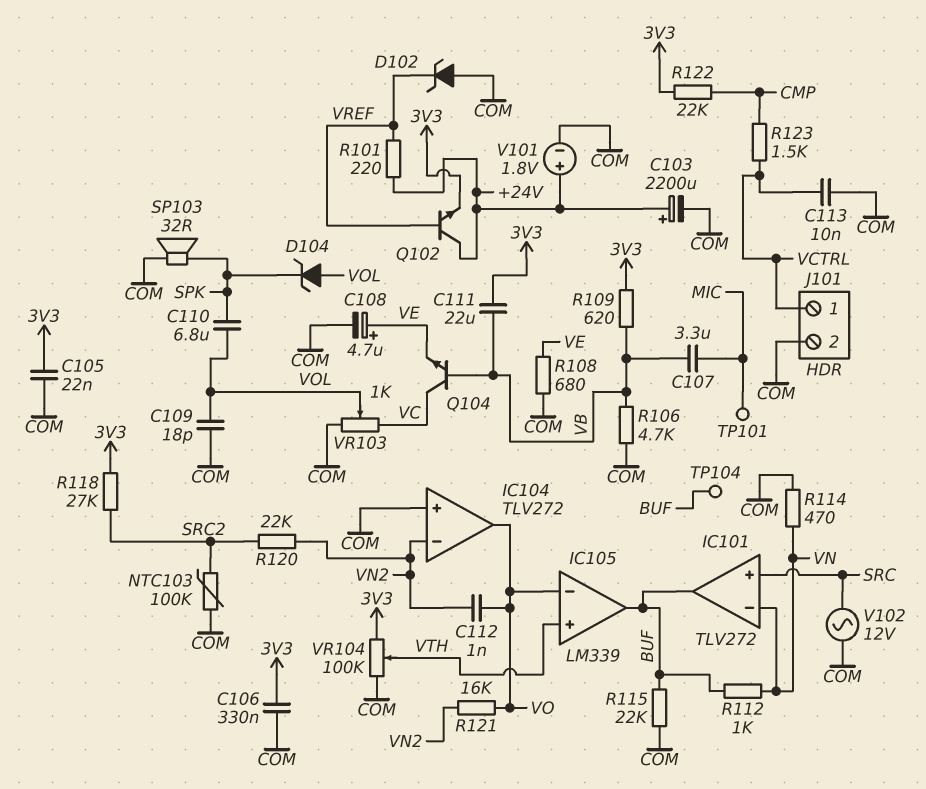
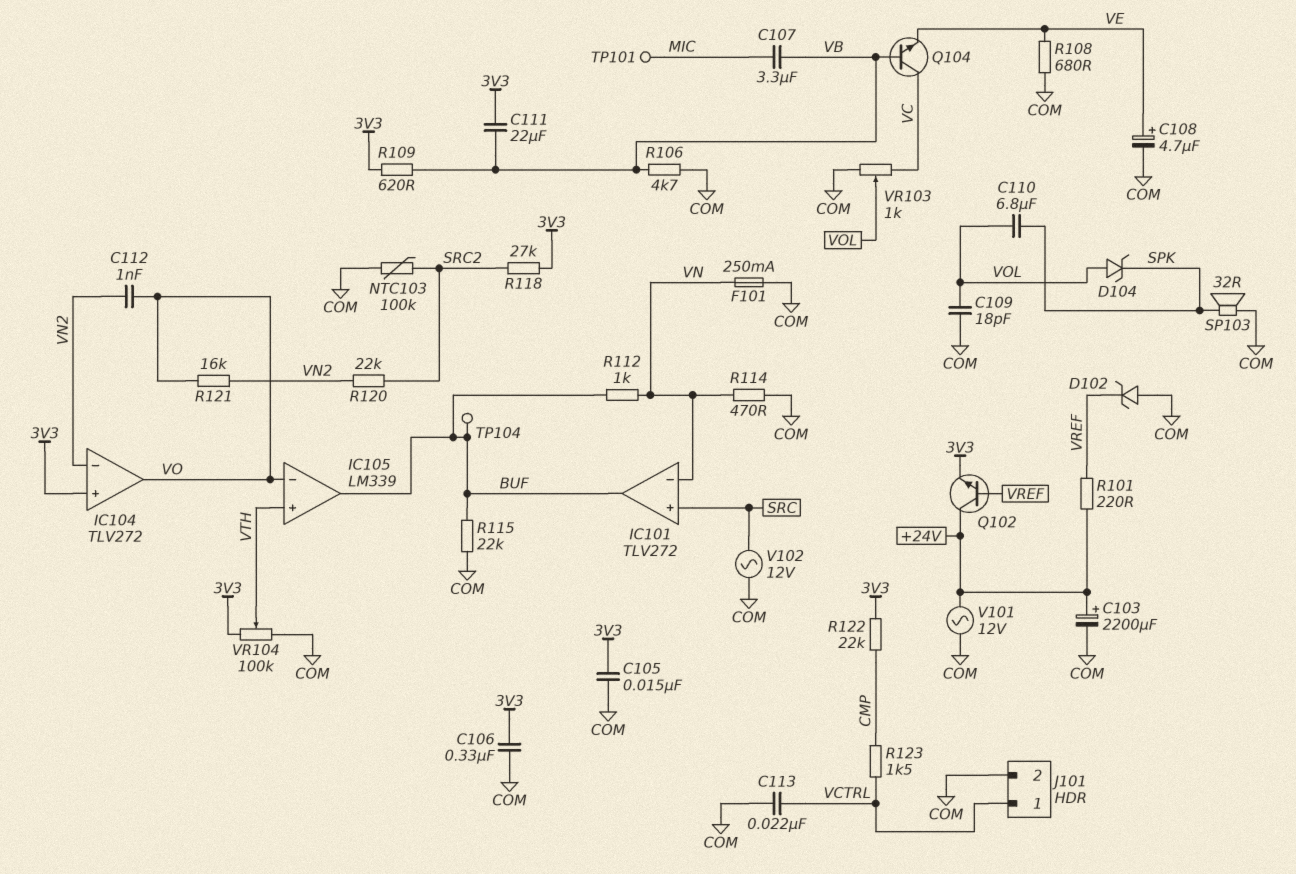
C105: 22nF (3V3, COM) -> 15nF (3V3, COM)
C113: 10nF (COM, VCTRL) -> 22nF (COM, VCTRL)
F101: none -> 250mA (COM, VN)
IC104 pin in+: COM -> 3V3
V101: 1.8V (plus +24V, minus COM) -> AC 12V (+24V, COM)

